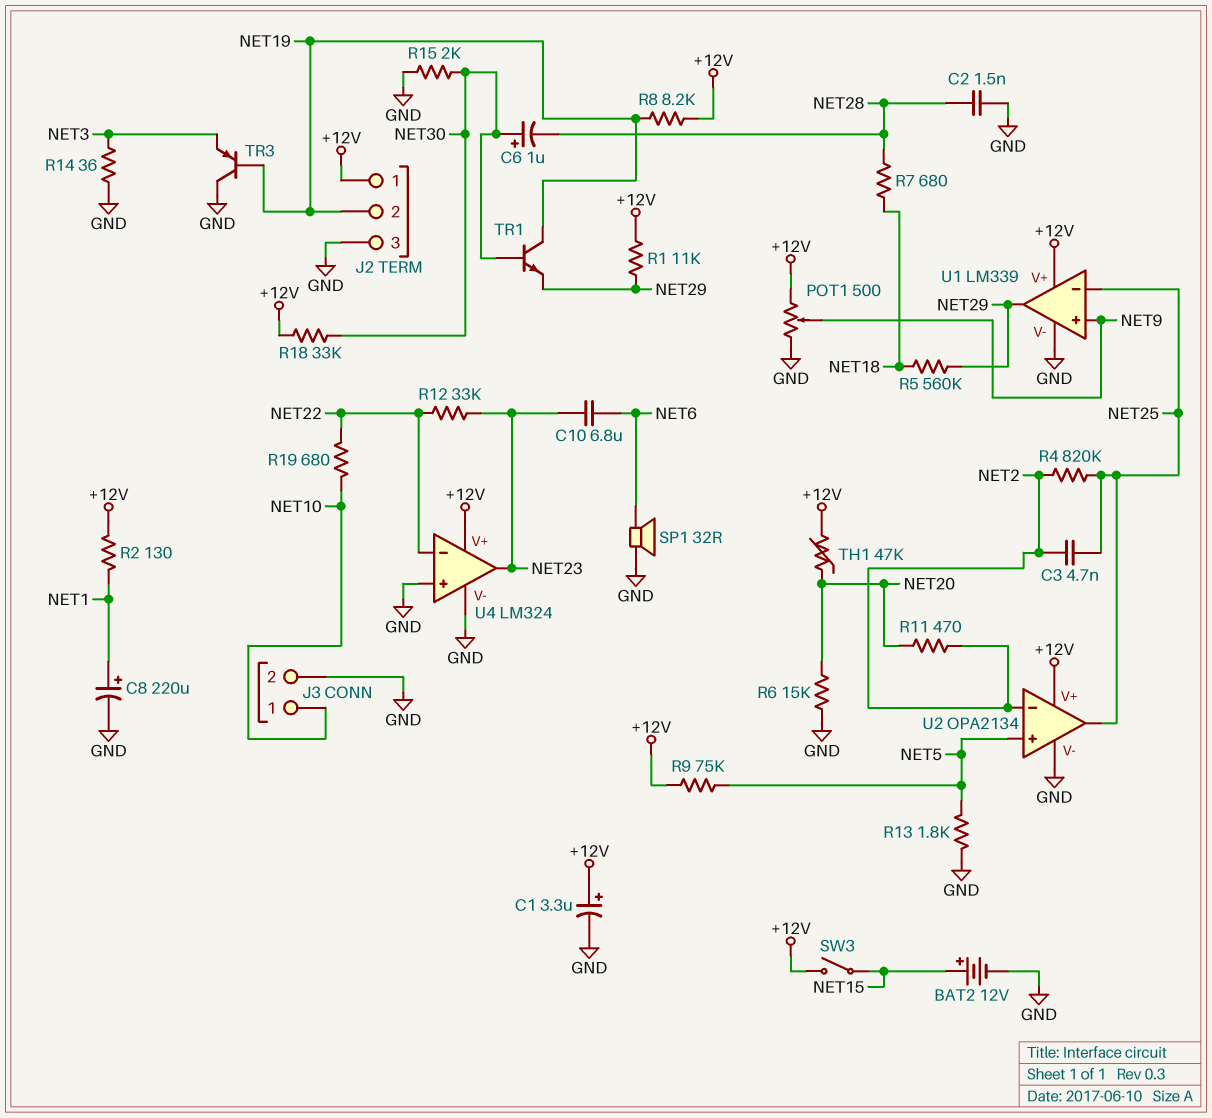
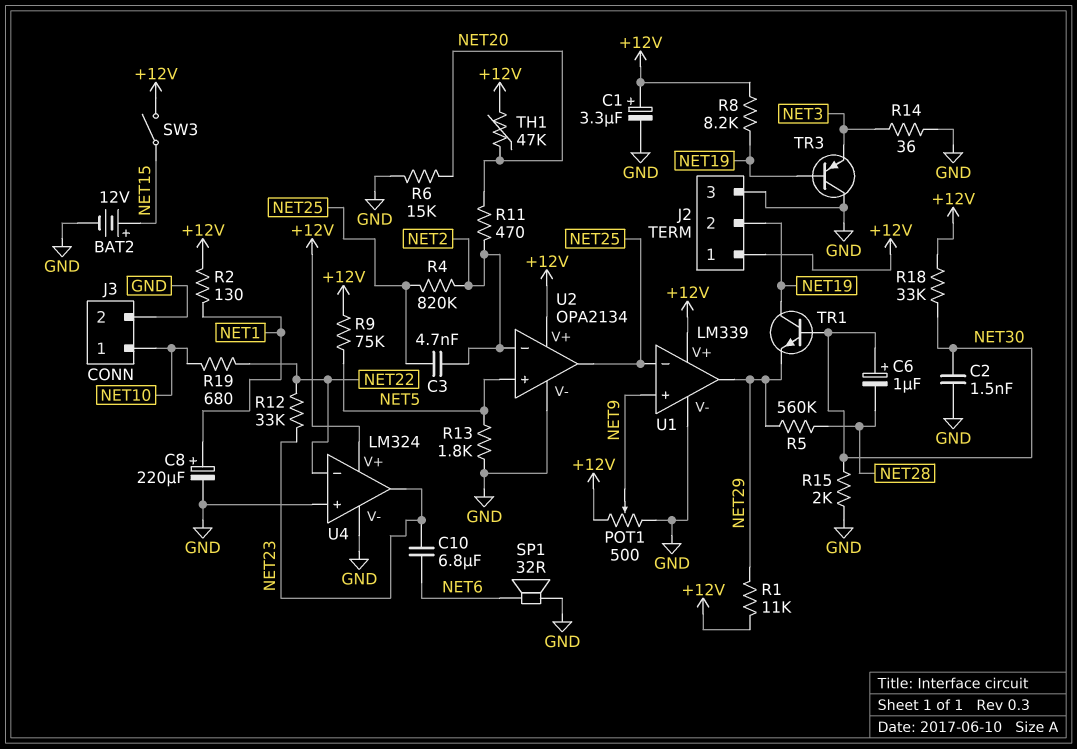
C2: 1.5nF (GND, NET28) -> 1.5nF (GND, NET30)
R5: 560k (NET18, NET29) -> 560k (NET28, NET29)
R7: 680 (NET18, NET28) -> none

